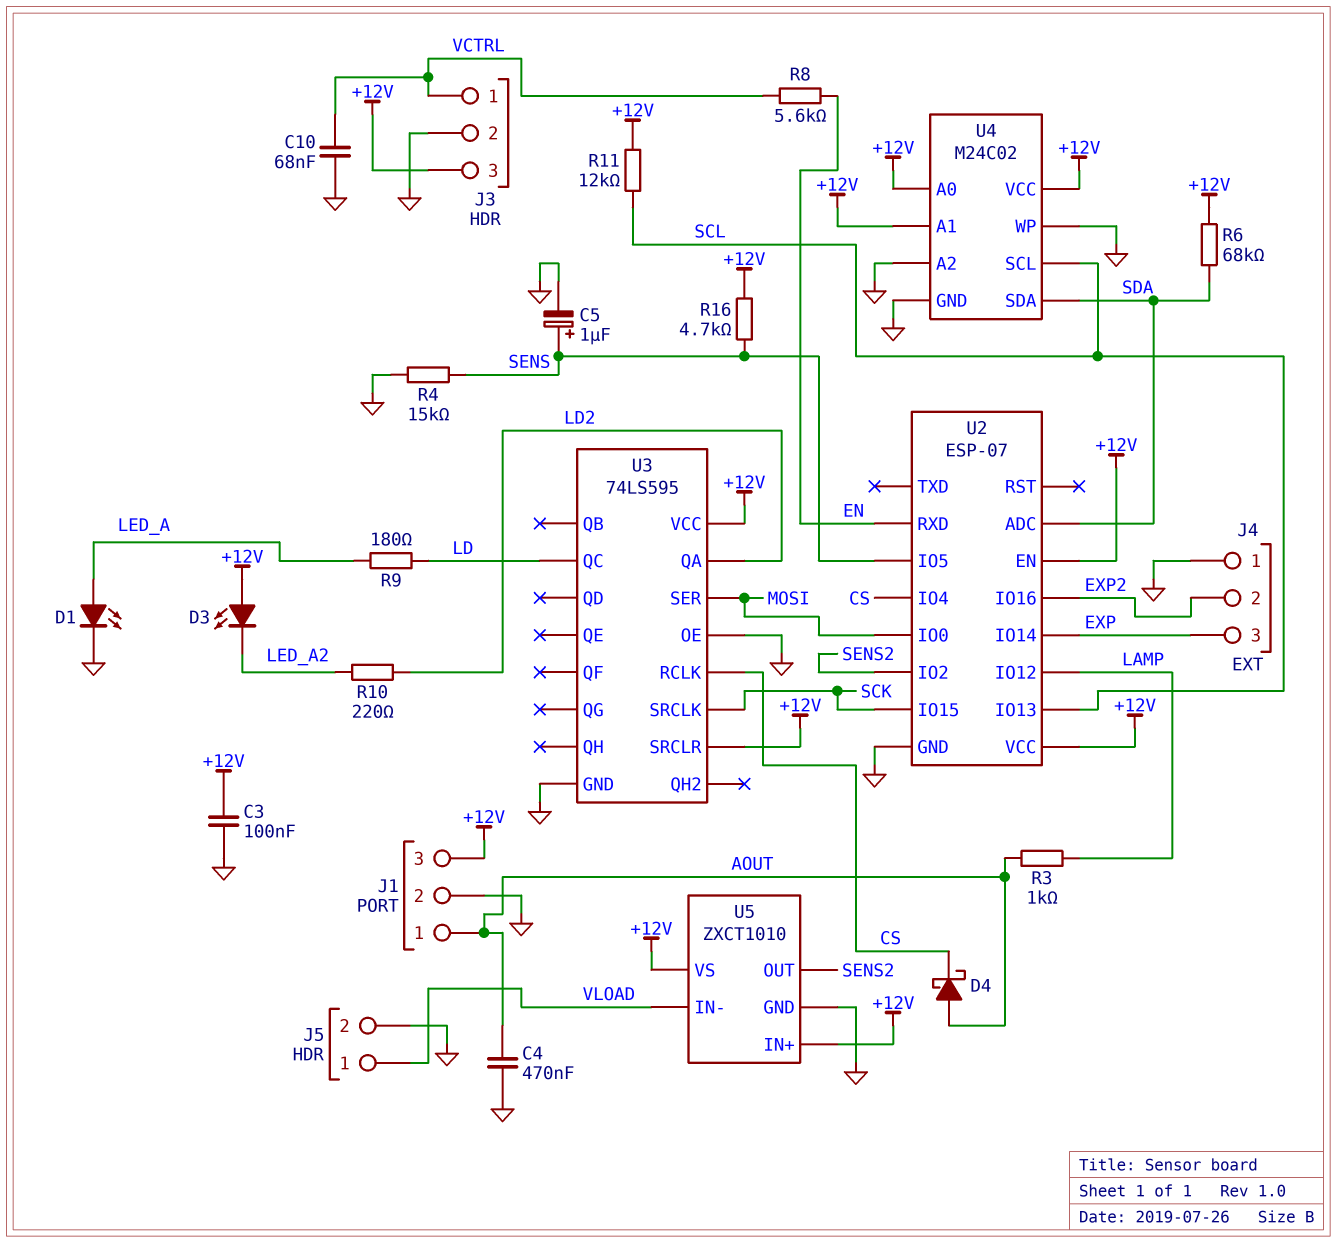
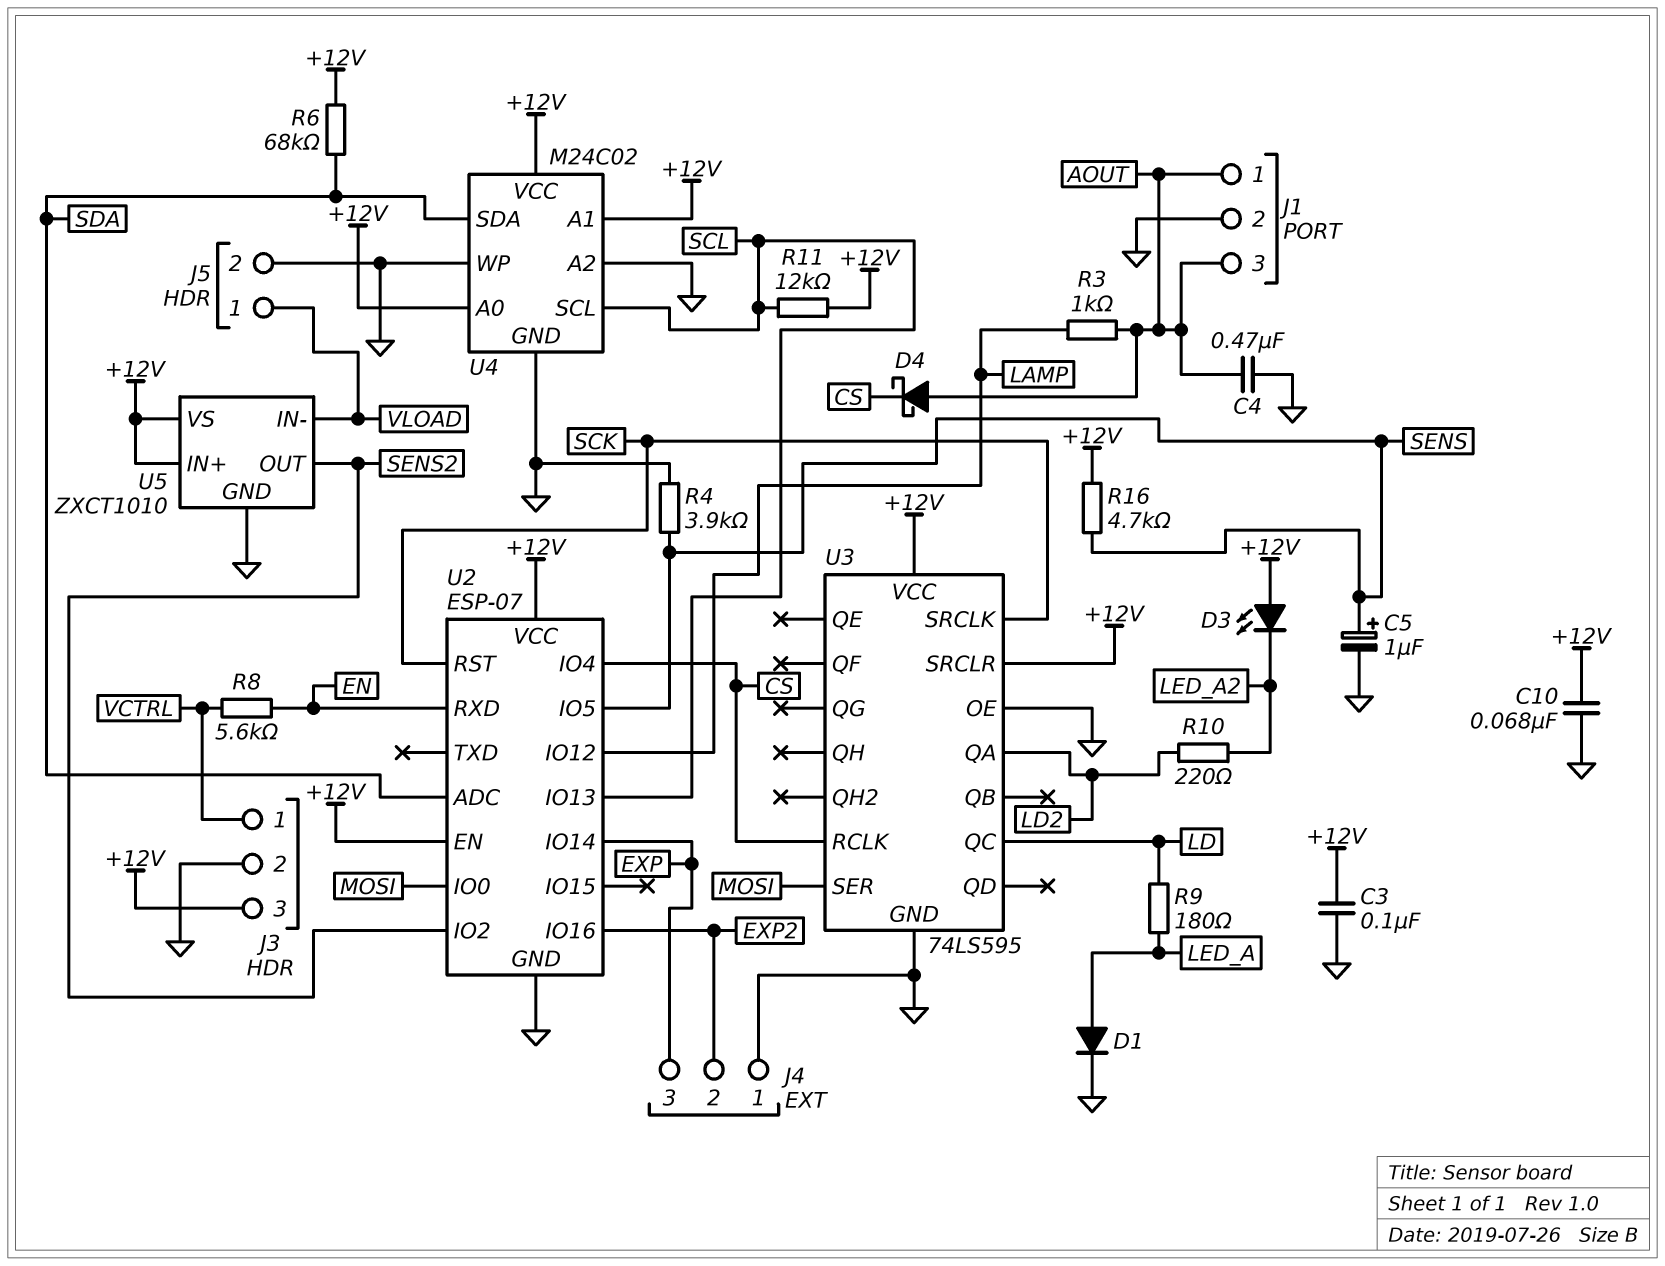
C10: 68nF (GND, VCTRL) -> 68nF (+12V, GND)
D1: LED (A LED_A, K GND) -> diode (A LED_A, K GND)
J1 pin 3: +12V -> AOUT
R4: 15k (GND, SENS) -> 3.9k (GND, SENS)
U2 pin IO15: SCK -> none
U2 pin RST: none -> SCK

